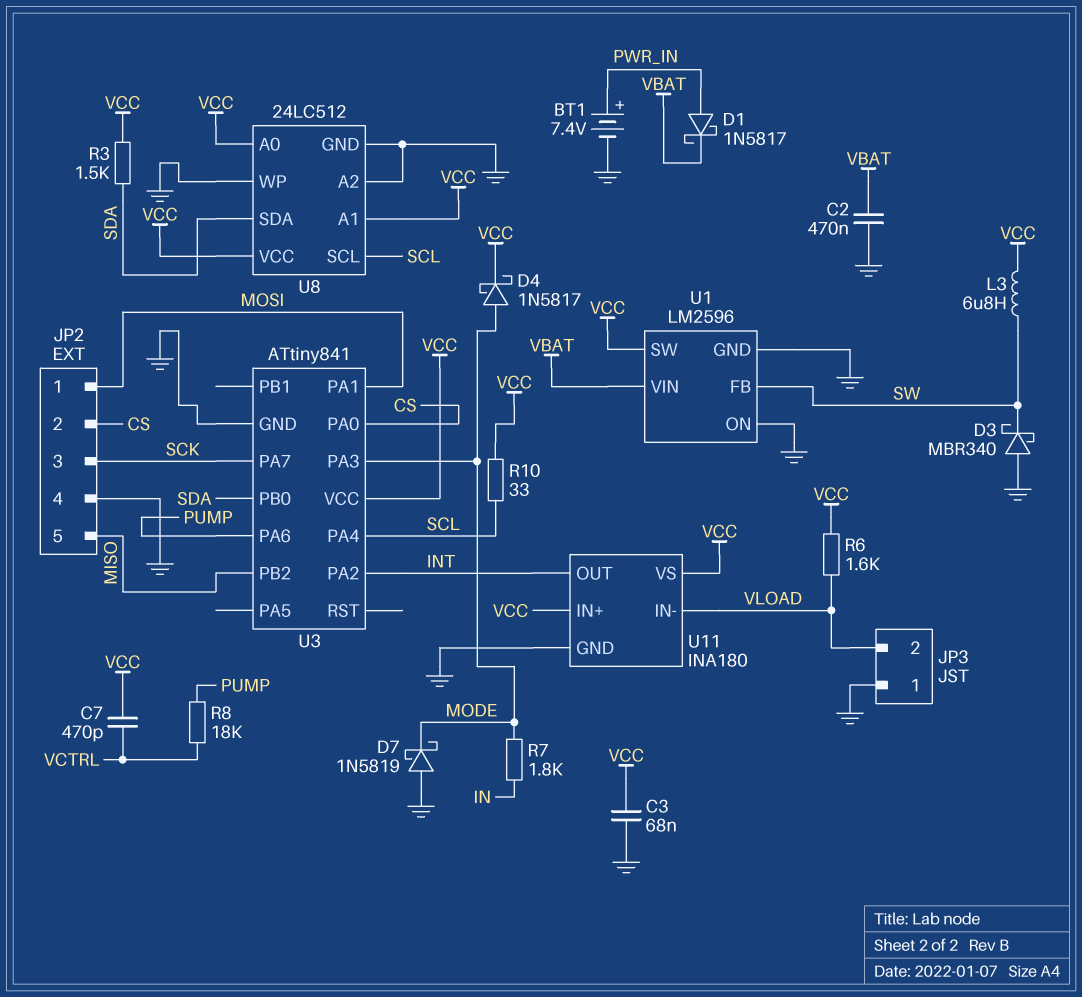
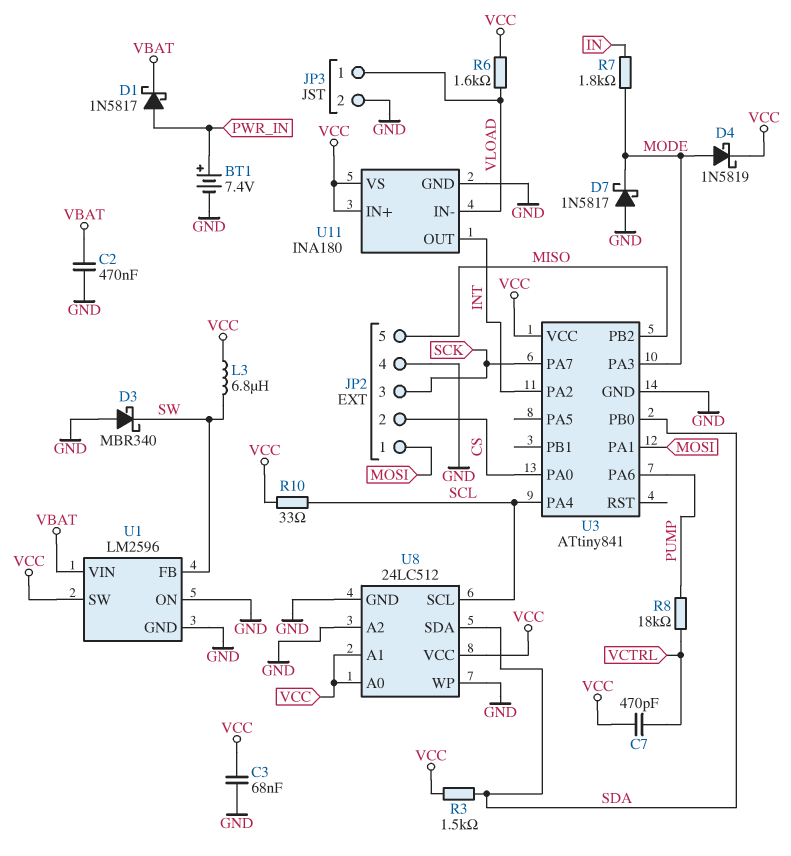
D4: schottky 1N5817 (A MODE, K VCC) -> schottky 1N5819 (A MODE, K VCC)
D7: schottky 1N5819 (A GND, K MODE) -> schottky 1N5817 (A GND, K MODE)
JP3 pin 1: GND -> VLOAD
JP3 pin 2: VLOAD -> GND

